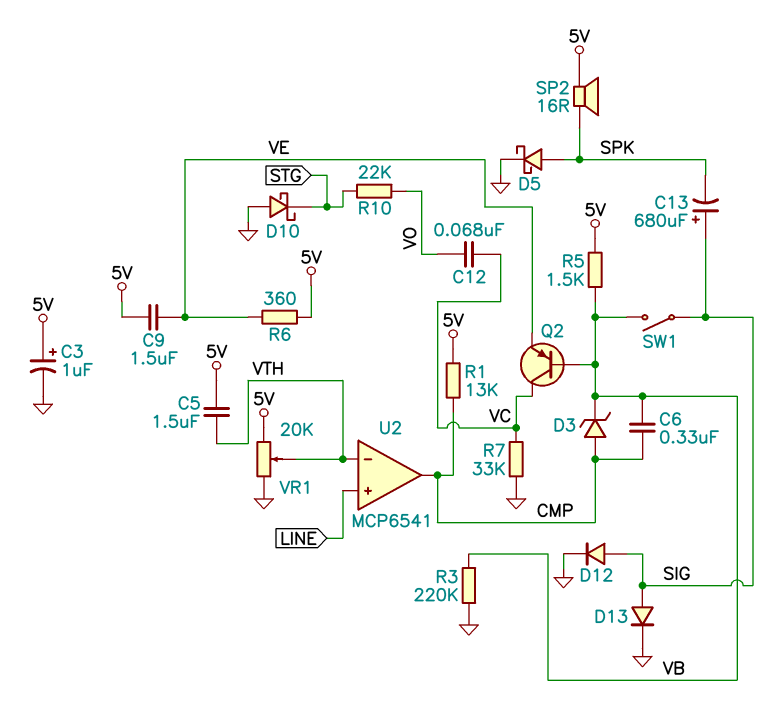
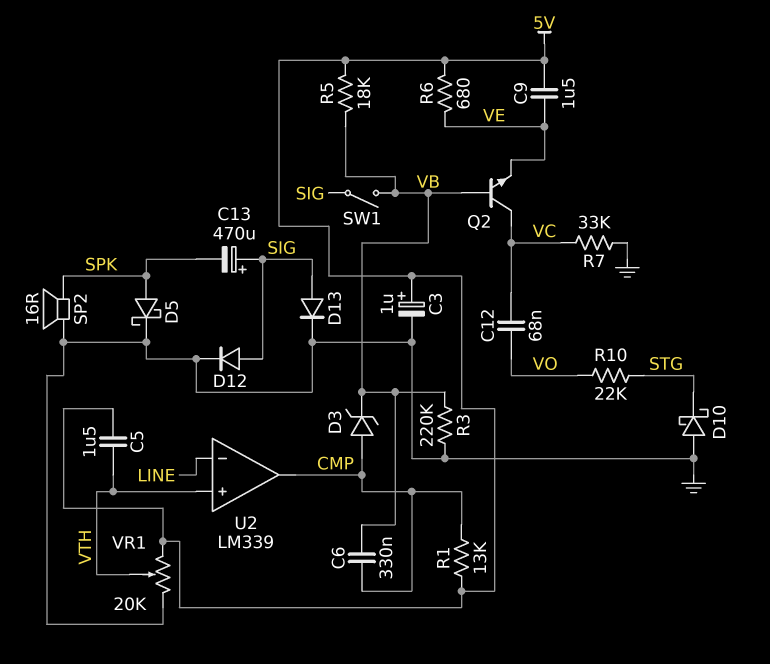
C13: 680uF (plus SIG, minus SPK) -> 470uF (plus SIG, minus SPK)
Q2: PNP (B VB, C VC, E VE) -> NPN (B VB, C VC, E VE)
R5: 1.5k (5V, VB) -> 18k (5V, VB)
R6: 360 (5V, VE) -> 680 (5V, VE)
SP2: speaker 16R (5V, SPK) -> speaker 16R (GND, SPK)
U2: MCP6541 -> LM339
U2 pin in+: LINE -> VTH
U2 pin in-: VTH -> LINE

